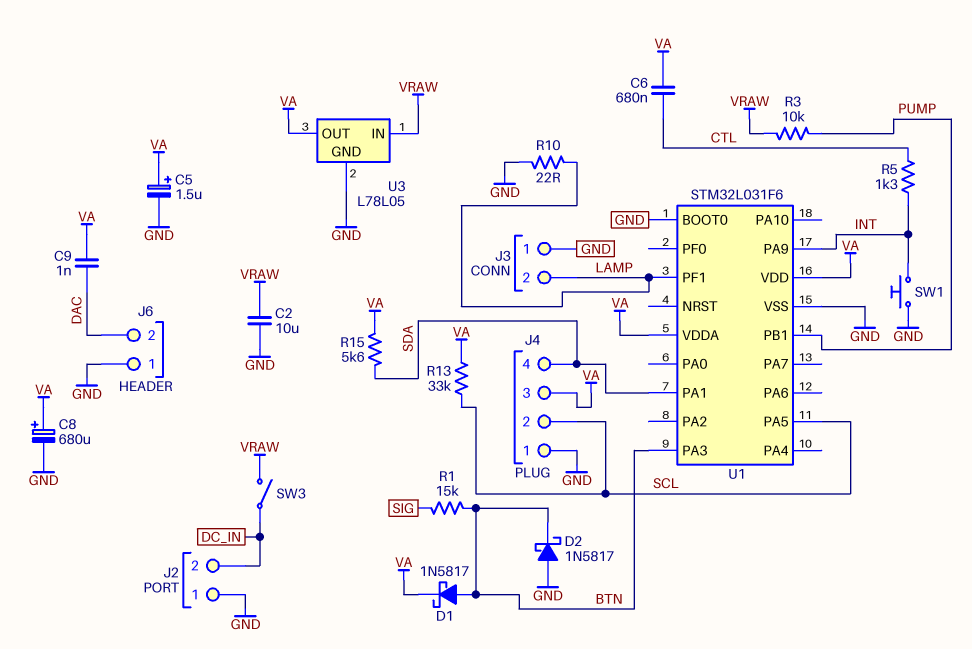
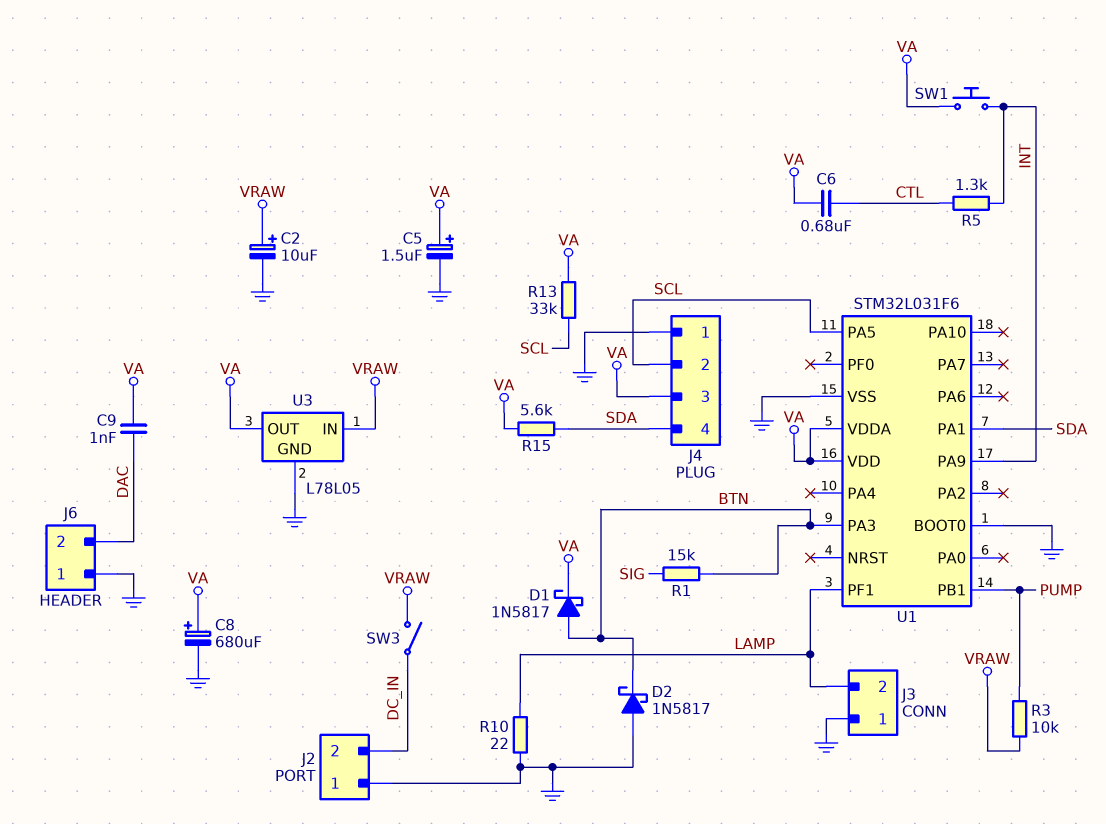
C2: 10uF (GND, VRAW) -> 10uF (plus VRAW, minus GND)
SW1: button (GND, INT) -> button (INT, VA)

